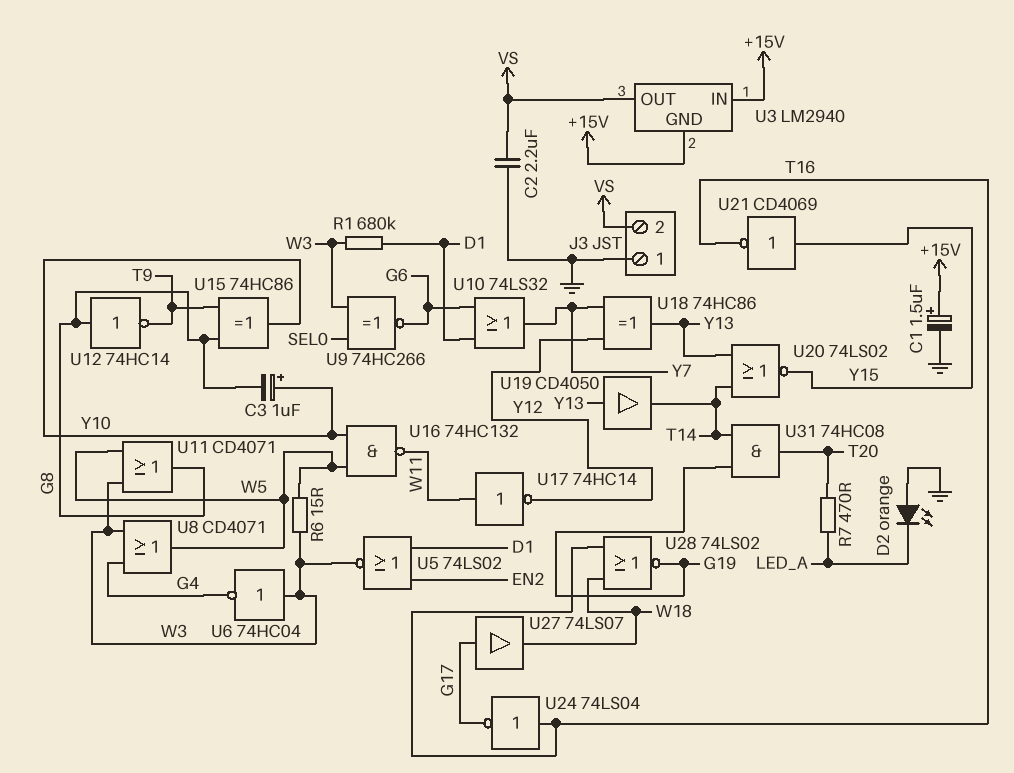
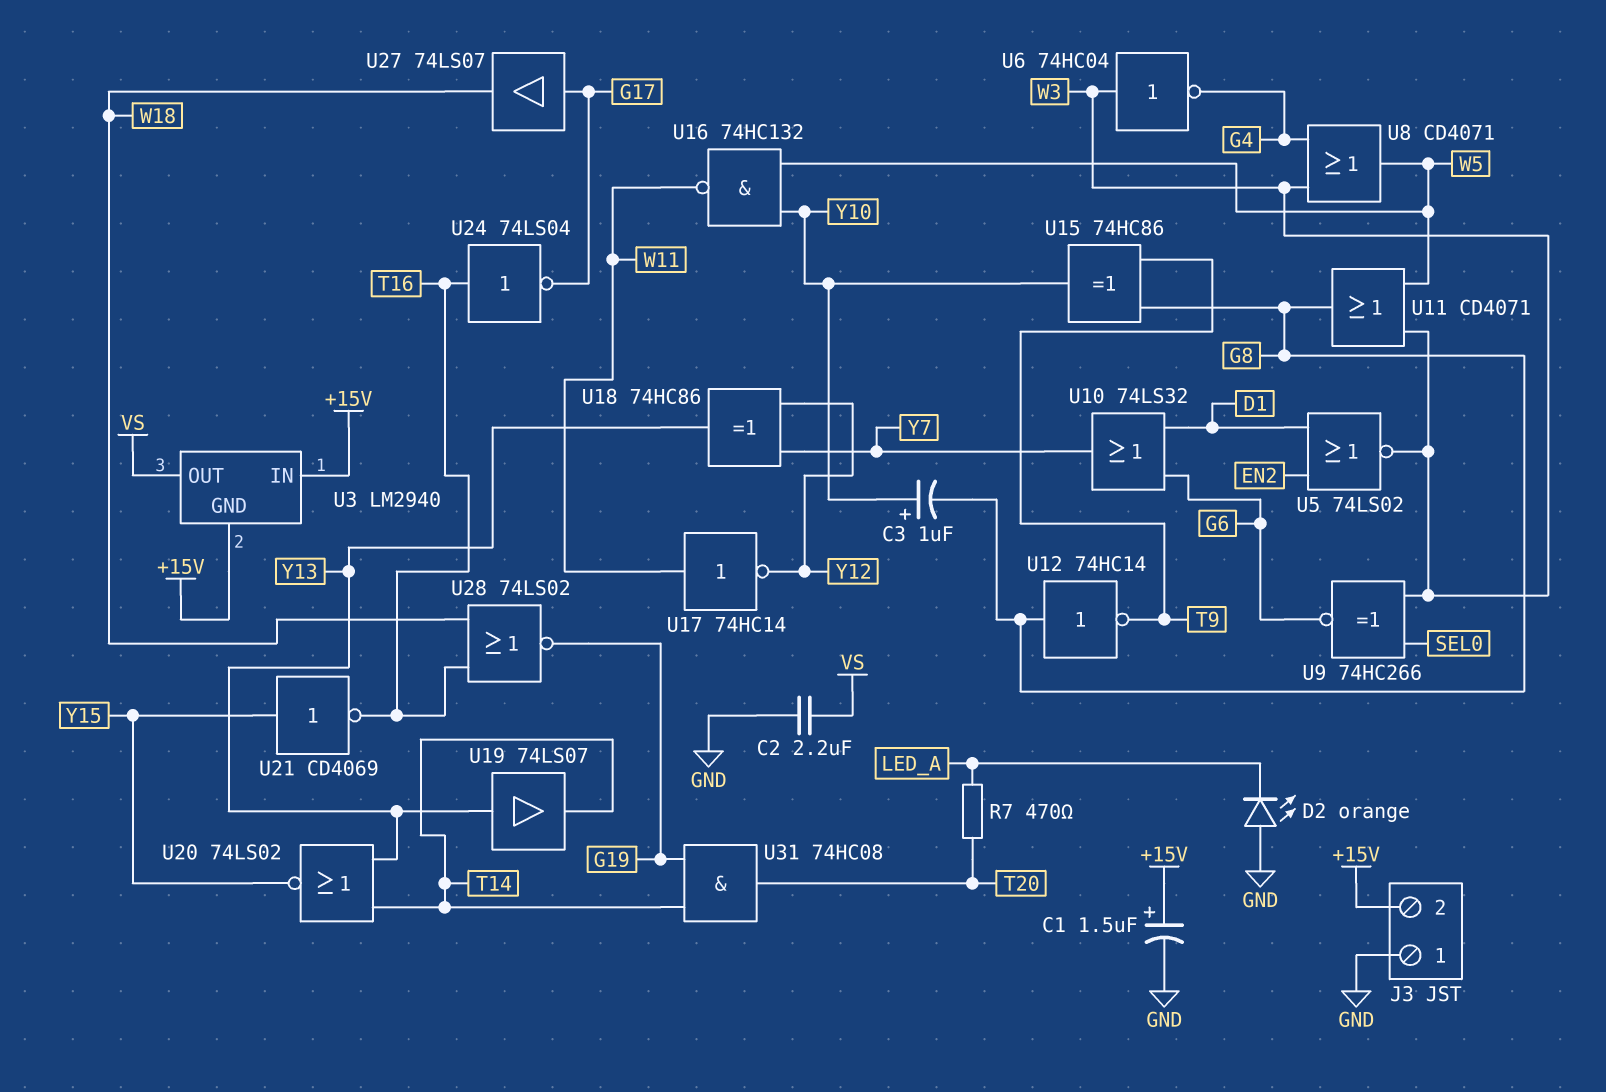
J3 pin 2: VS -> +15V
R1: 680k (D1, W3) -> none
R6: 15 (W3, W5) -> none
U19: buffer CD4050 (in Y13, out T14) -> buffer 74LS07 (in Y13, out T14)

